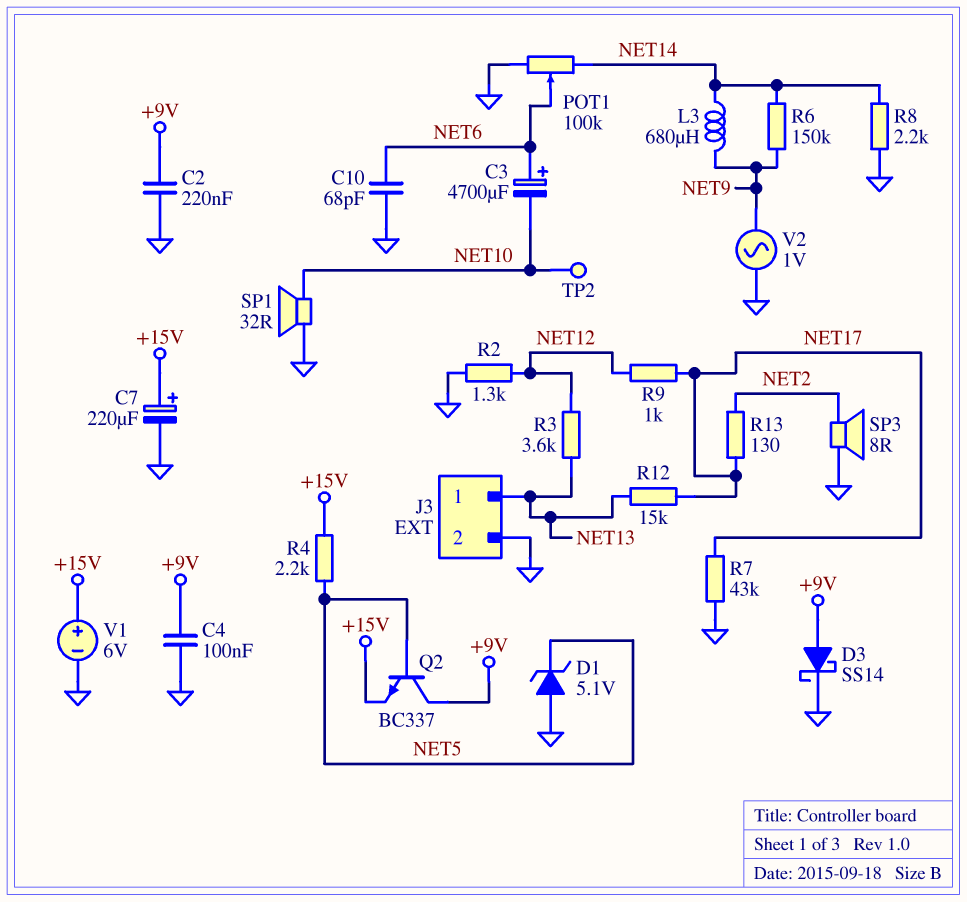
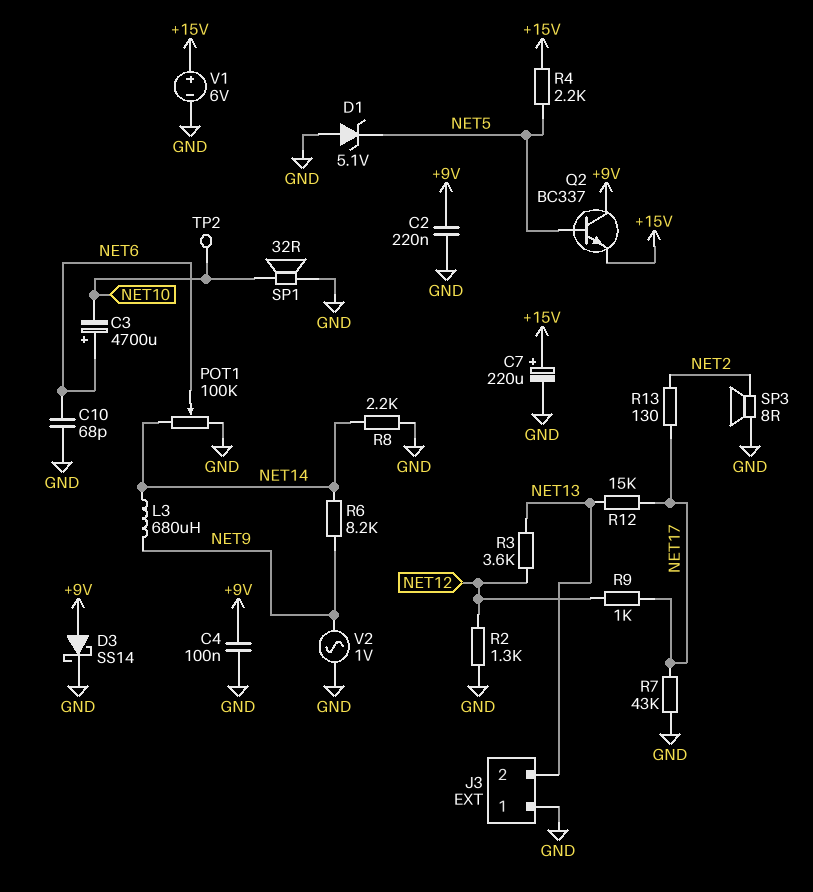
J3 pin 1: NET13 -> GND
J3 pin 2: GND -> NET13
R6: 150k (NET9, NET14) -> 8.2k (NET9, NET14)

